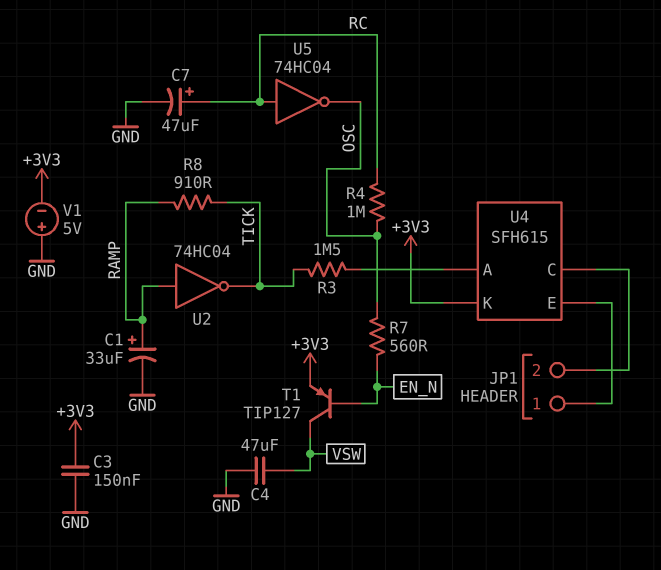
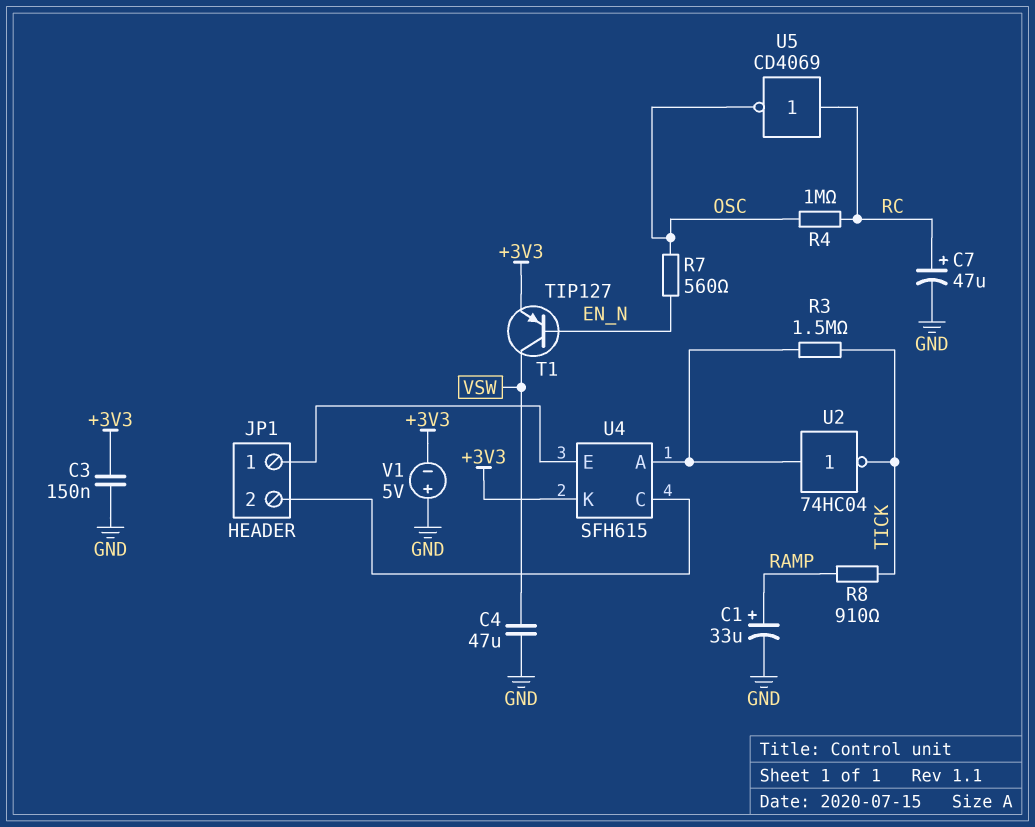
U2: NOT 74HC04 (in RAMP, out TICK) -> NOT 74HC04 (in U4/A, out TICK)
U5: NOT 74HC04 (in RC, out OSC) -> NOT CD4069 (in RC, out OSC)

